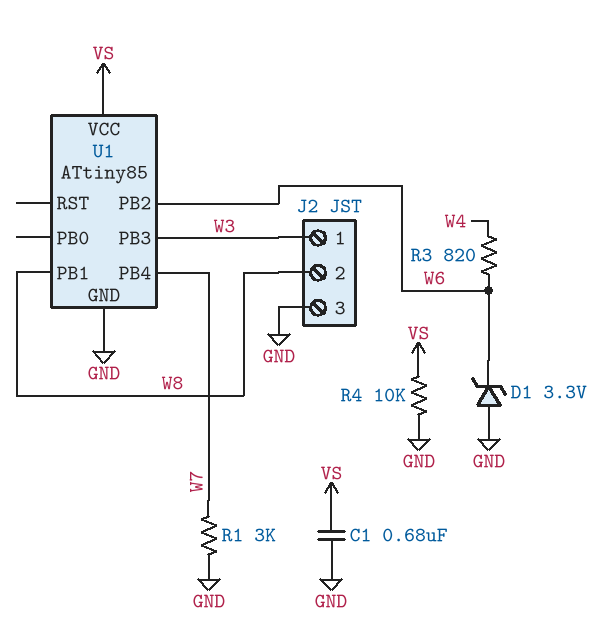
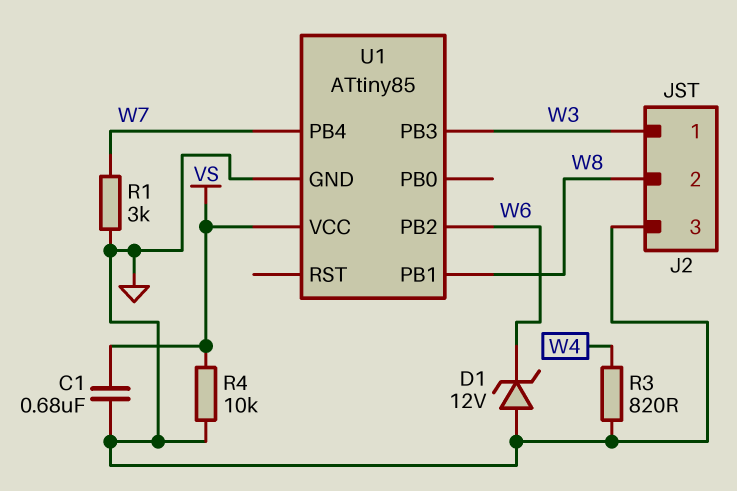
D1: zener 3.3V (A GND, K W6) -> zener 12V (A GND, K W6)
R3: 820 (W4, W6) -> 820 (GND, W4)

